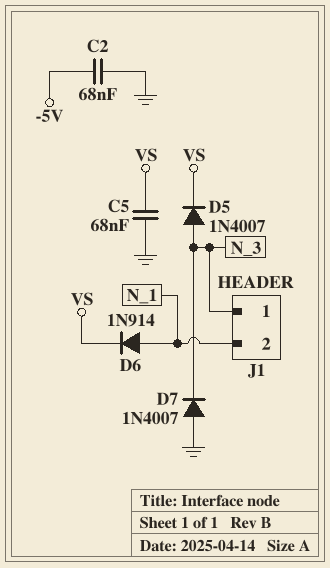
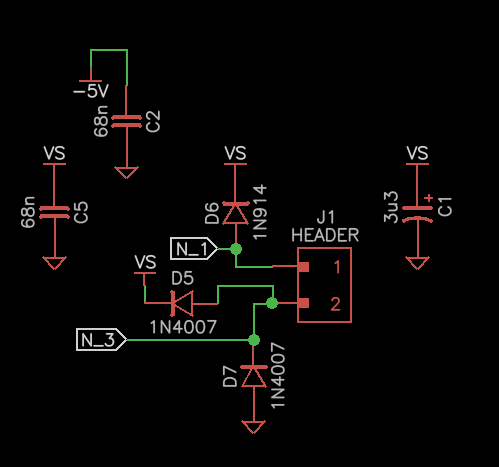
C1: none -> 3.3uF (plus VS, minus GND)
J1 pin 1: N_3 -> N_1
J1 pin 2: N_1 -> N_3

